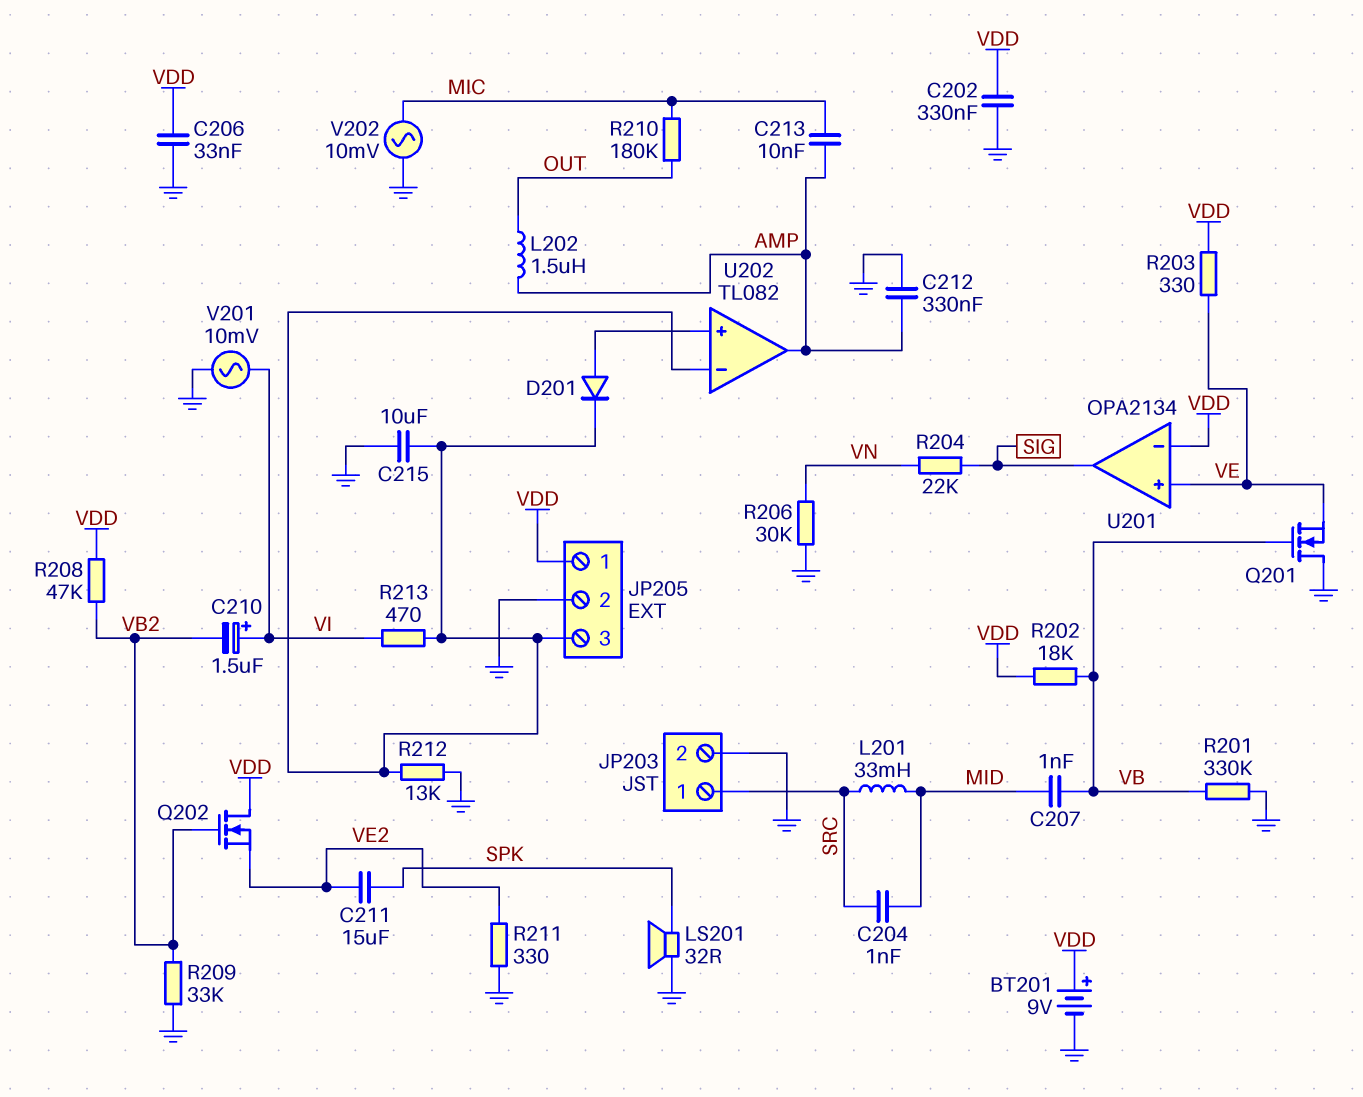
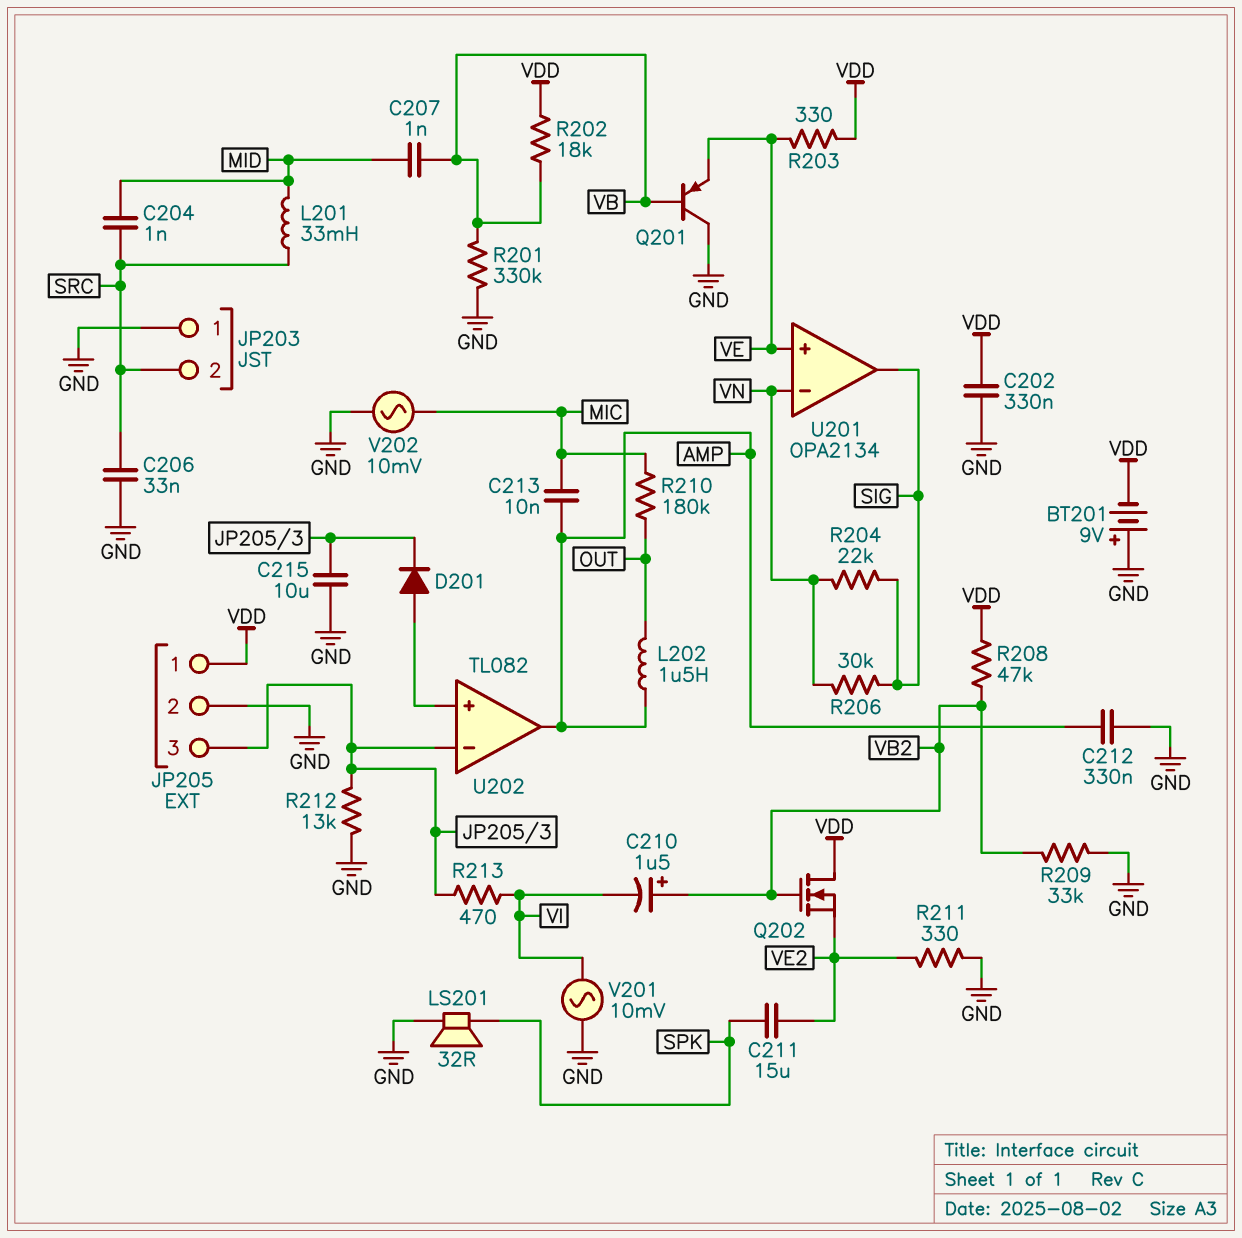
BT201: 9V (plus VDD, minus GND) -> 9V (plus GND, minus VDD)
C206: 33nF (GND, VDD) -> 33nF (GND, SRC)
C210: 1.5uF (plus VI, minus VB2) -> 1.5uF (plus VB2, minus VI)
JP203 pin 1: SRC -> GND
JP203 pin 2: GND -> SRC
Q201: NMOS (G VB, D GND, S VE) -> PNP (B VB, C GND, E VE)
R206: 30k (GND, VN) -> 30k (SIG, VN)
U201 pin in-: VDD -> VN

